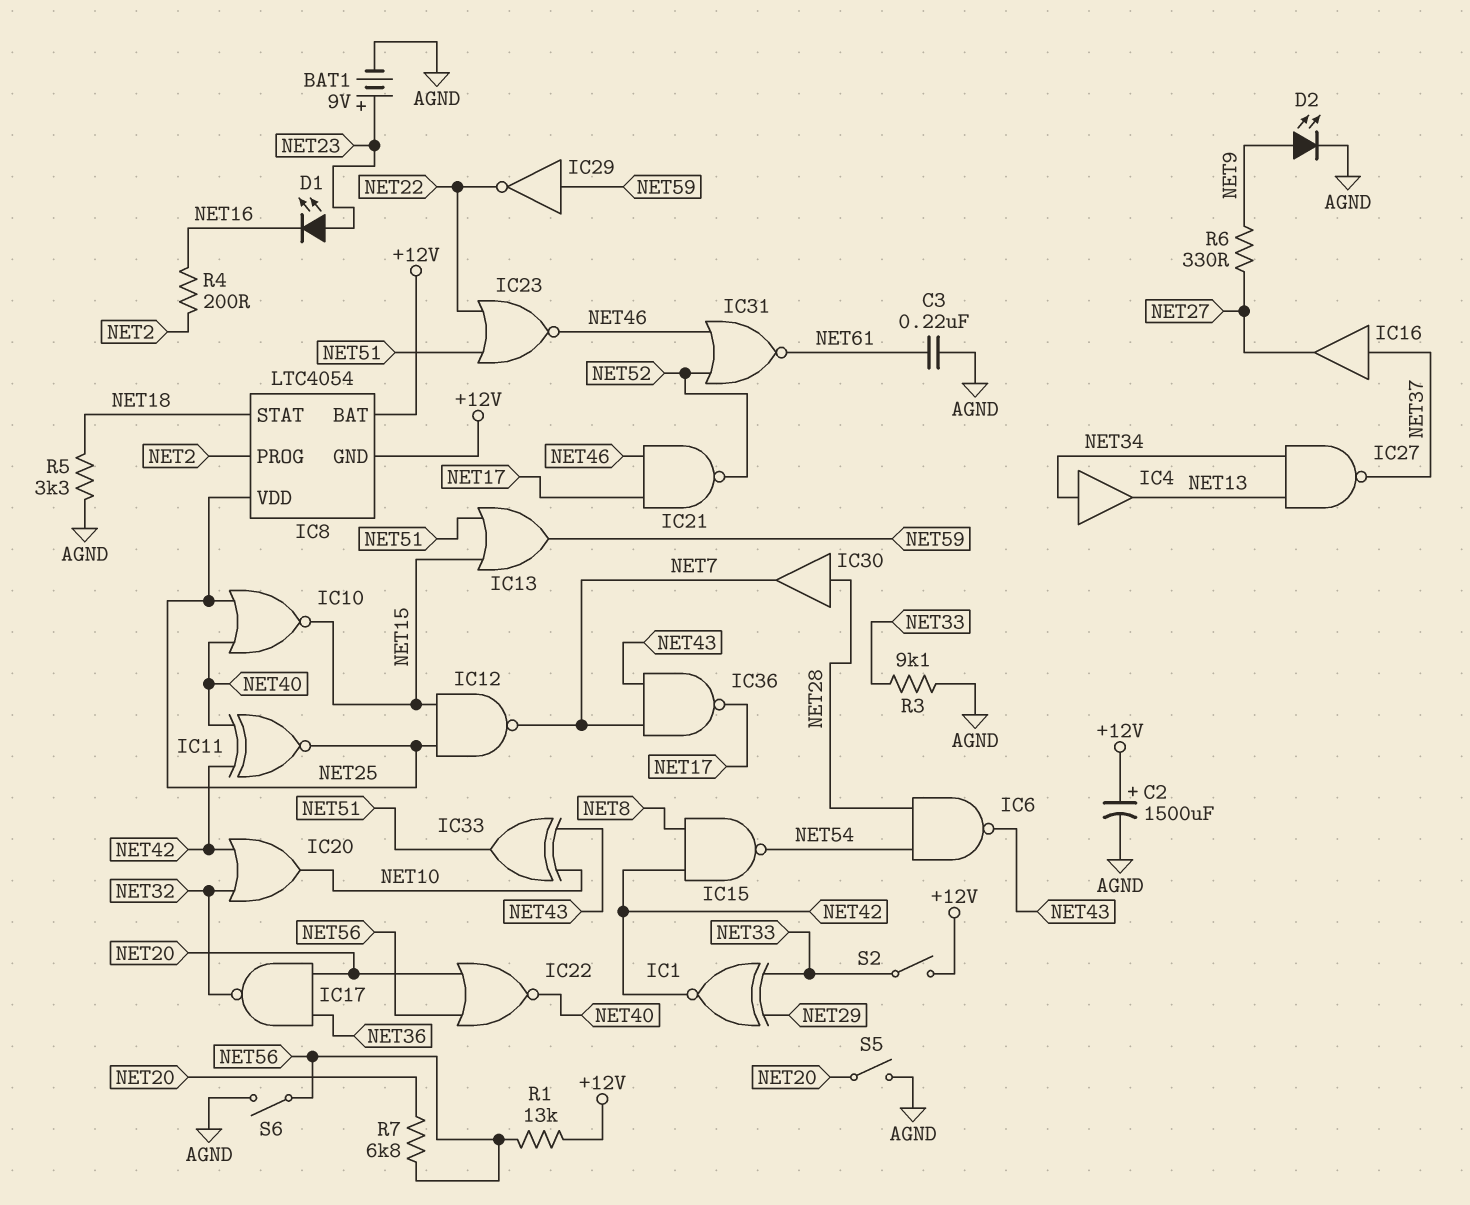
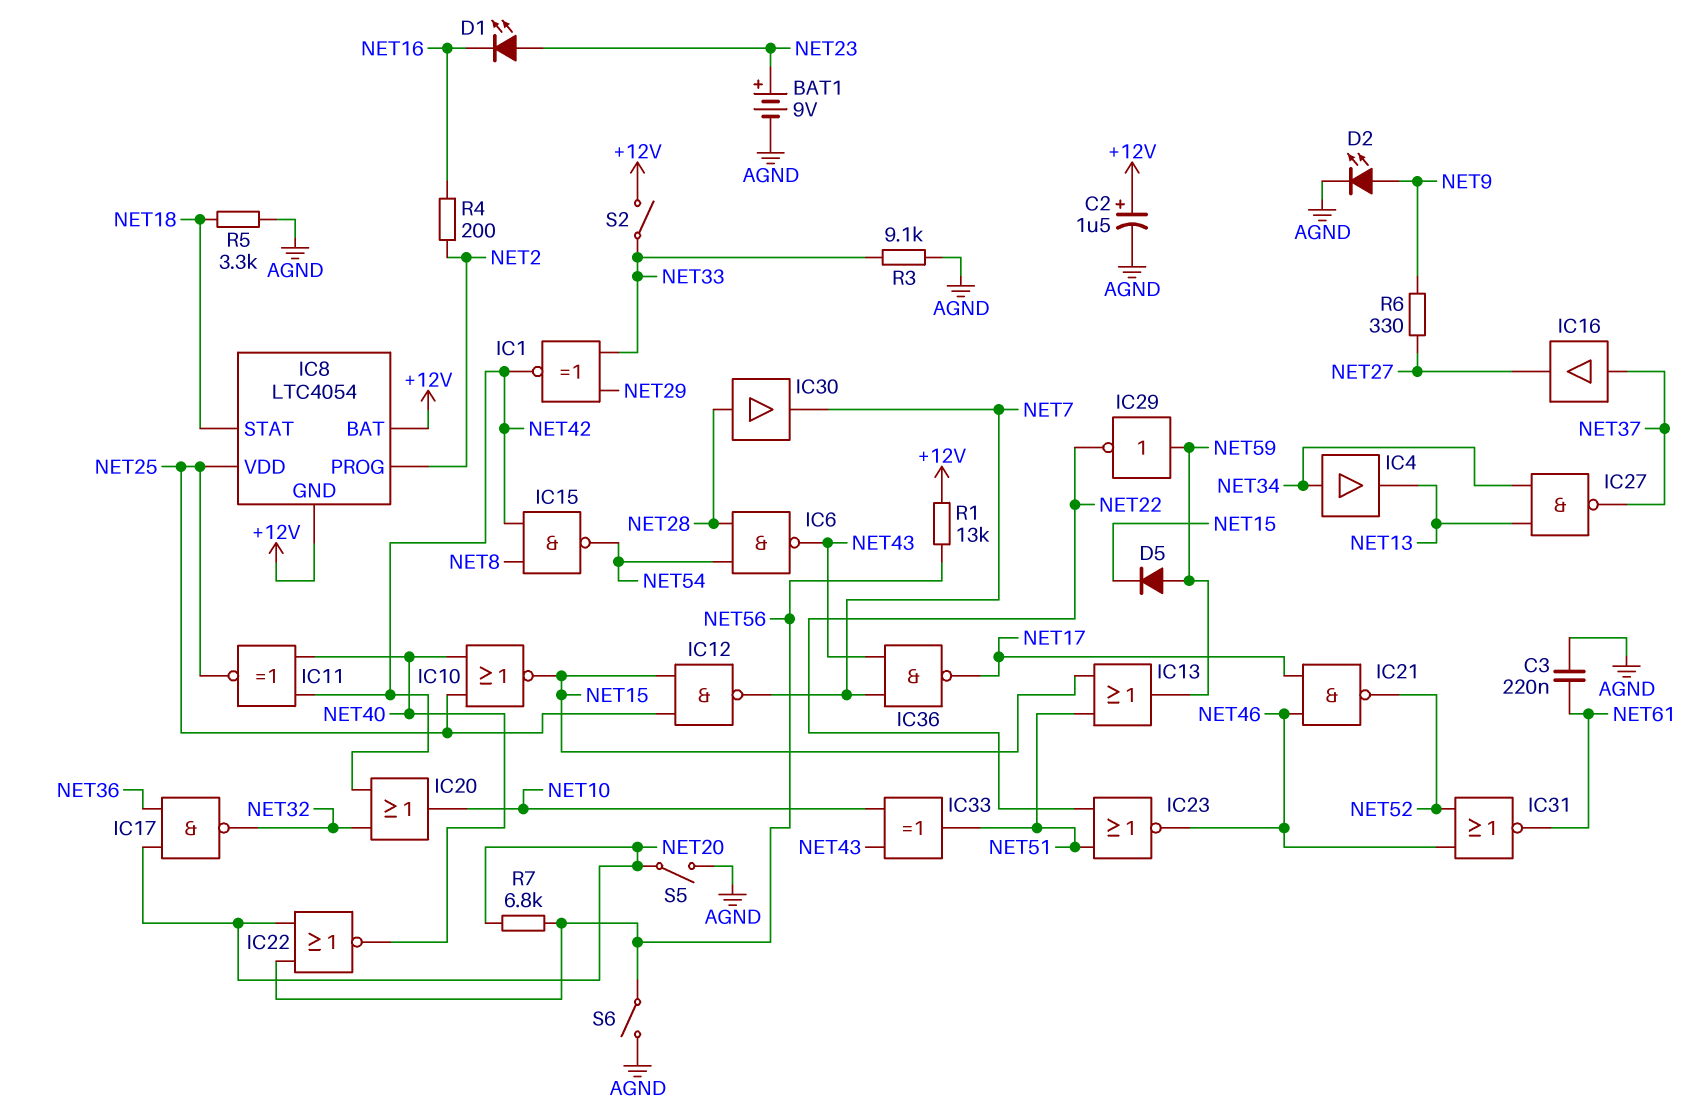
C2: 1500uF (plus +12V, minus AGND) -> 1.5uF (plus +12V, minus AGND)
D5: none -> diode (A NET59, K NET15)

